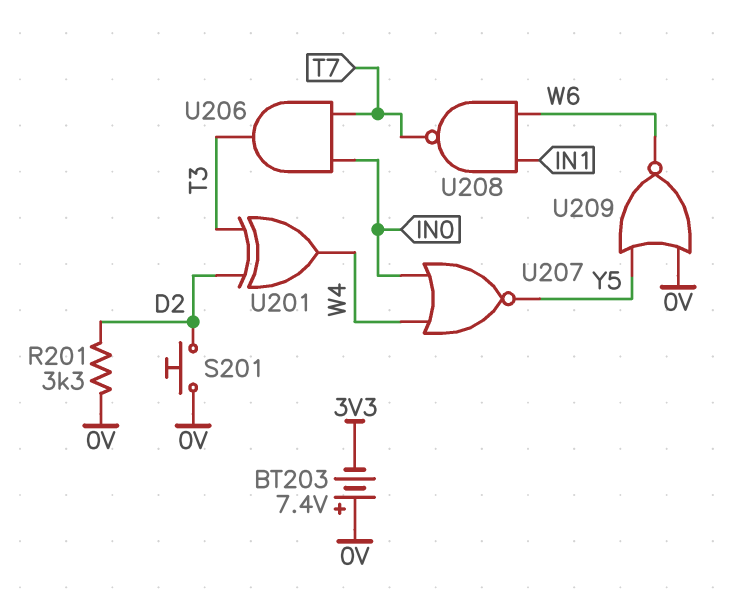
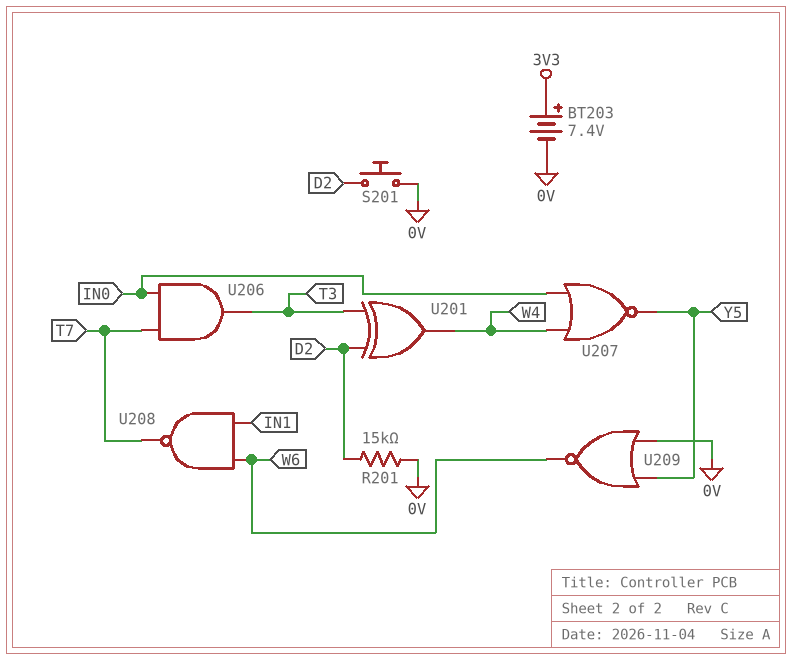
BT203: 7.4V (plus 0V, minus 3V3) -> 7.4V (plus 3V3, minus 0V)
R201: 3.3k (0V, D2) -> 15k (0V, D2)

